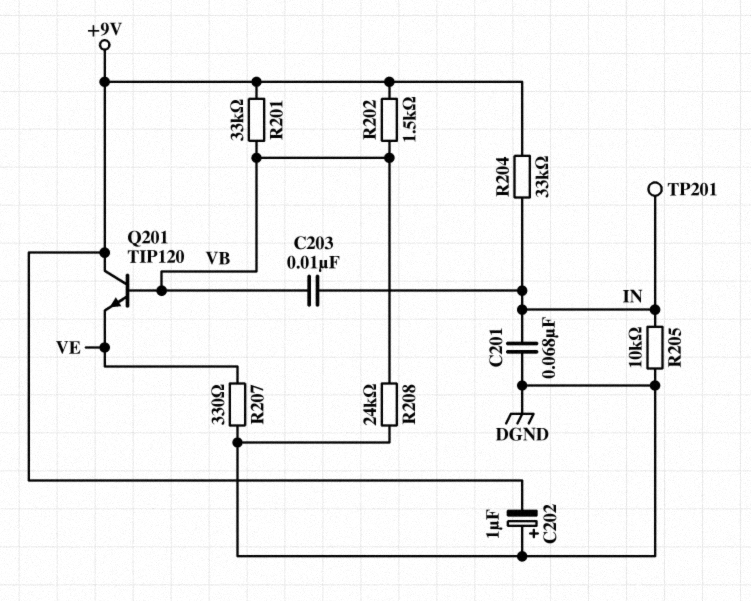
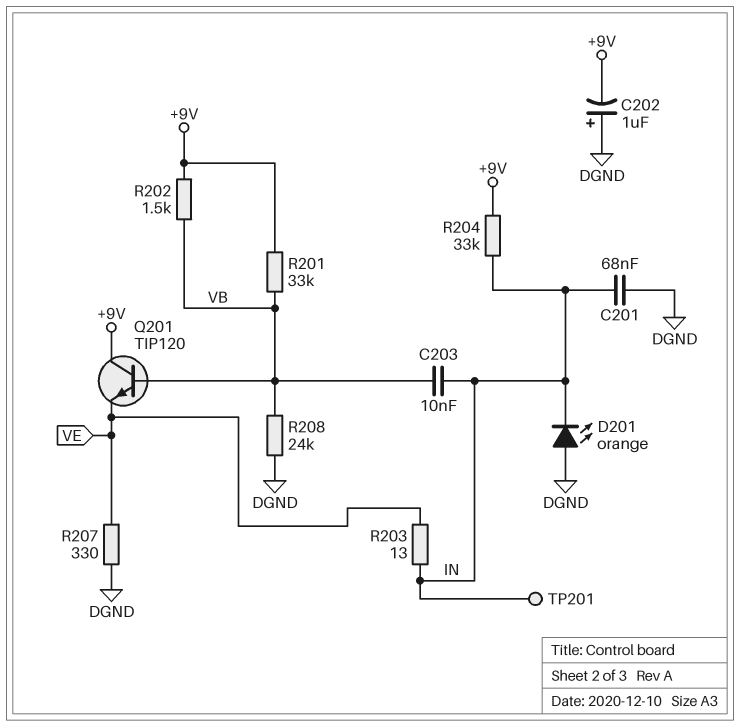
D201: none -> LED orange (A DGND, K IN)
R203: none -> 13 (IN, VE)
R205: 10k (DGND, IN) -> none

